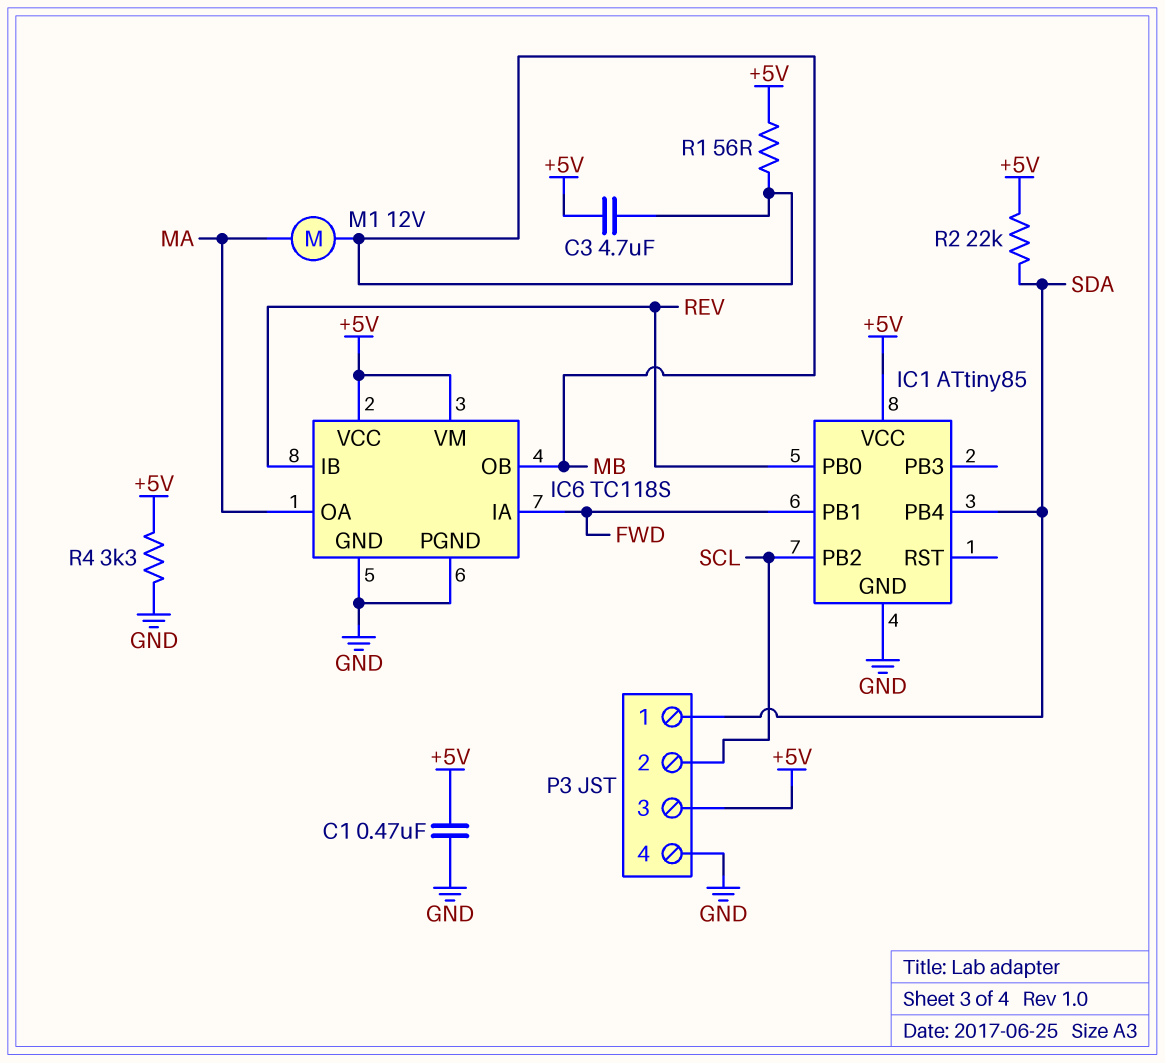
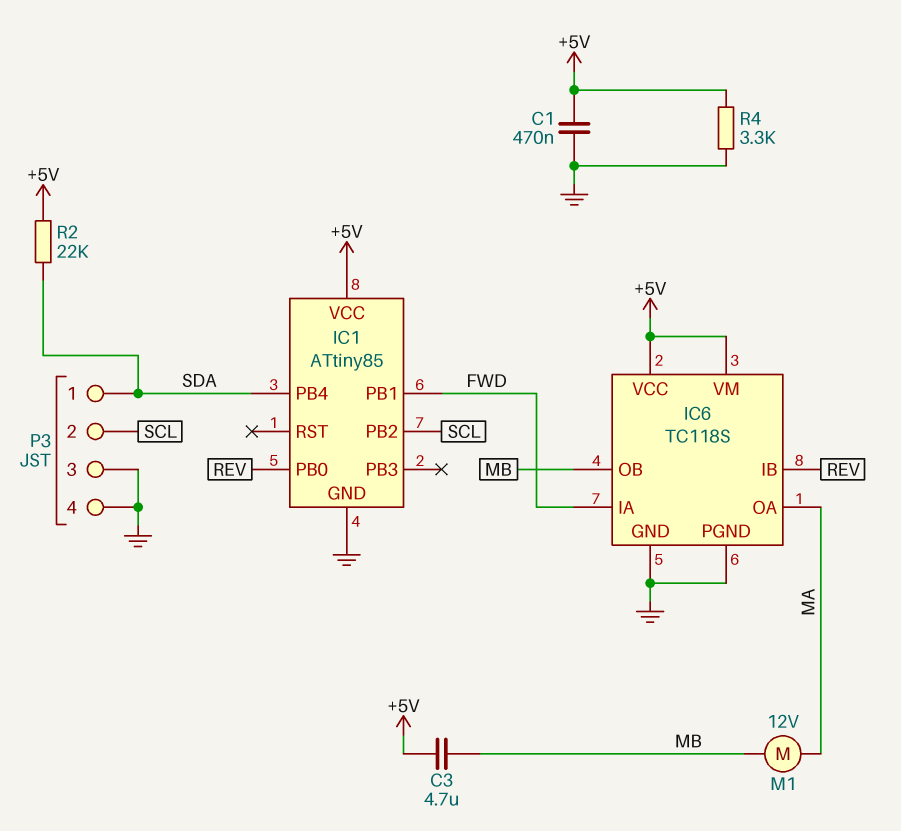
P3 pin 3: +5V -> GND
R1: 56 (+5V, MB) -> none

